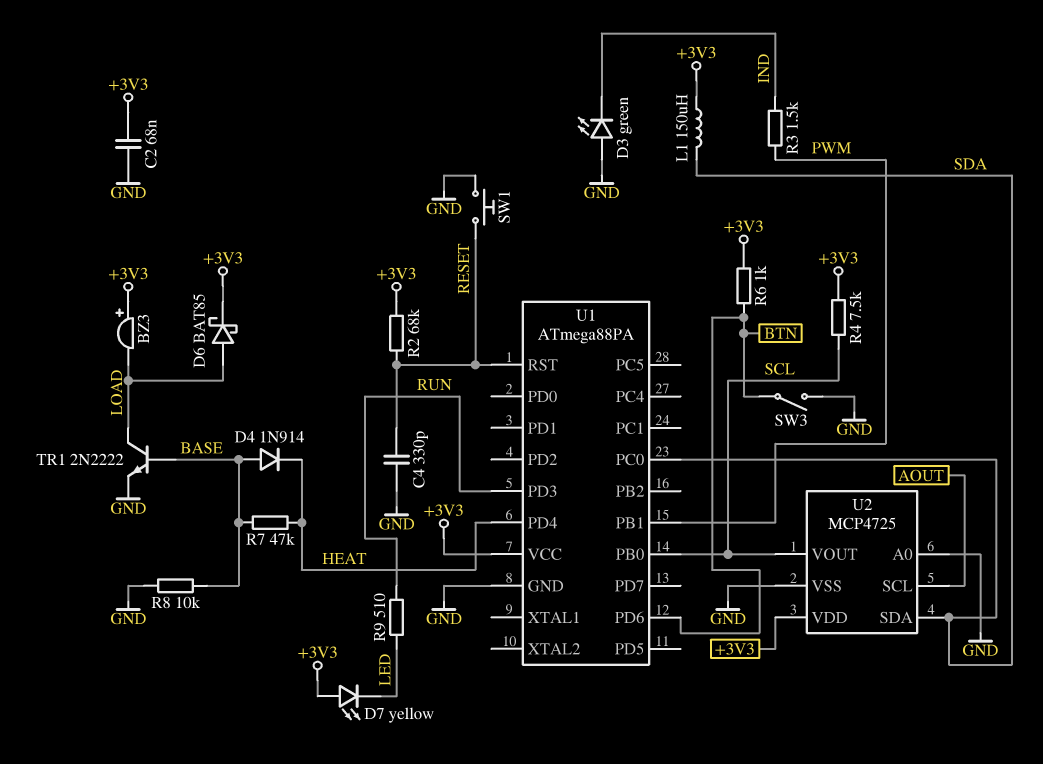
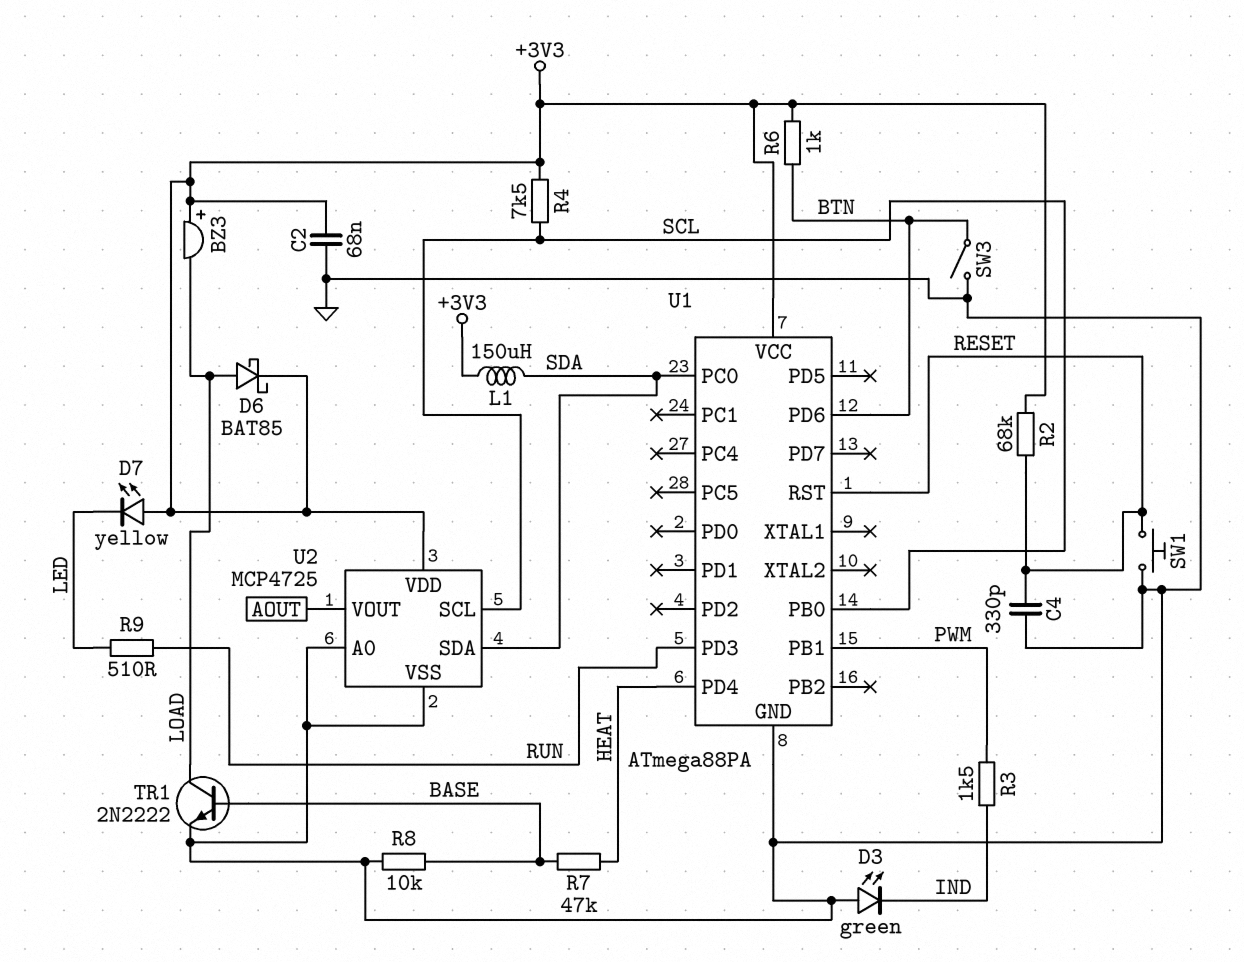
D4: diode 1N914 (A BASE, K HEAT) -> none
U2 pin SCL: AOUT -> SCL
U2 pin VOUT: SCL -> AOUT

